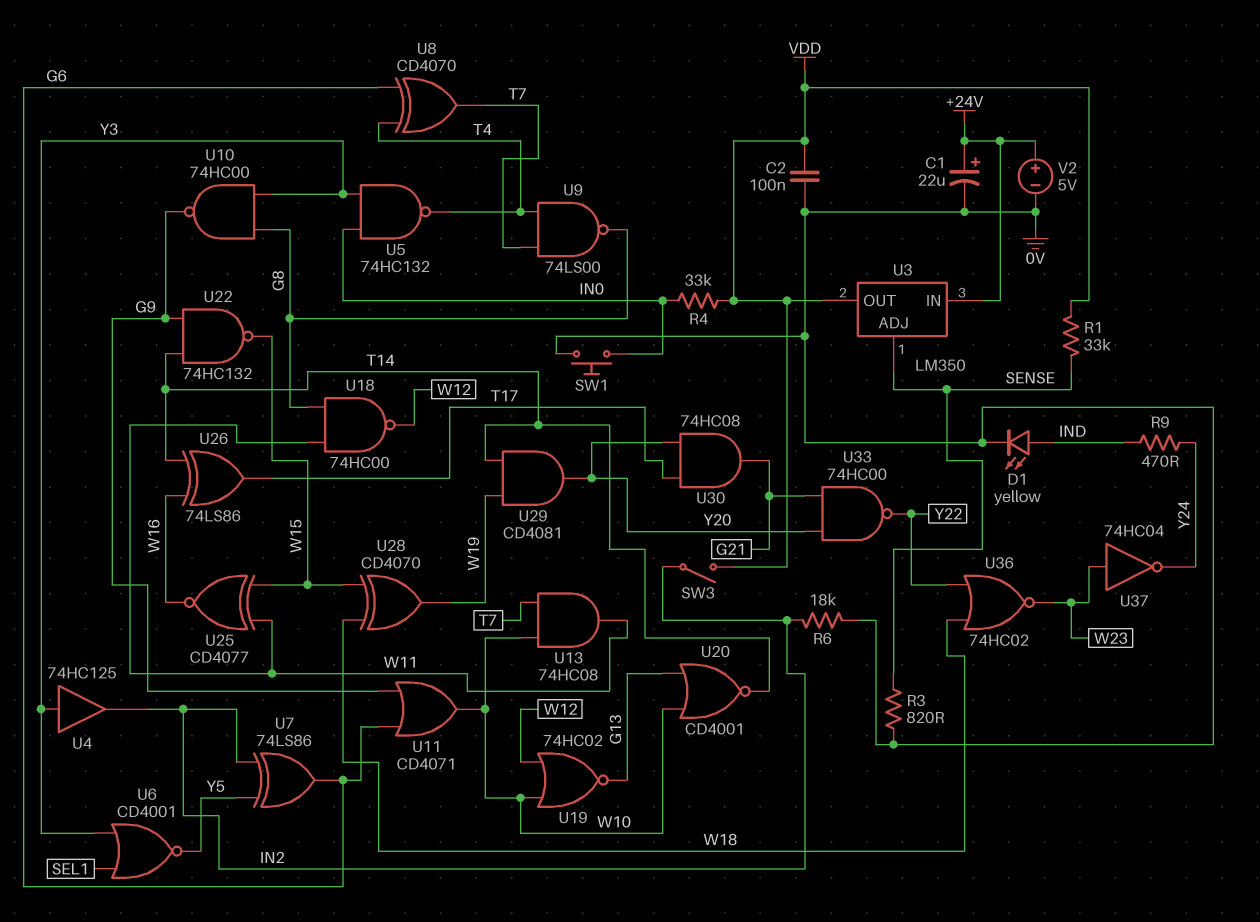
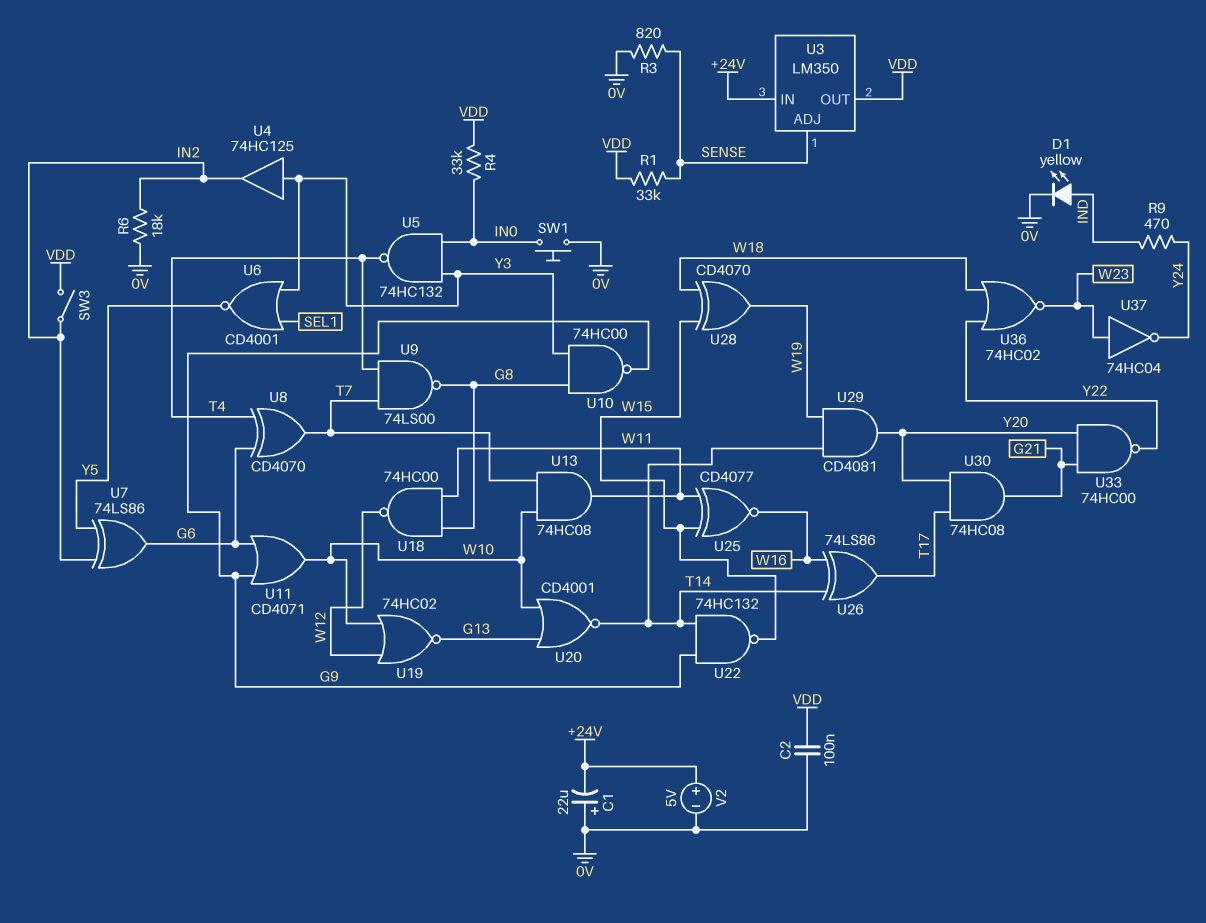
C1: 22uF (plus +24V, minus 0V) -> 22uF (plus 0V, minus +24V)

